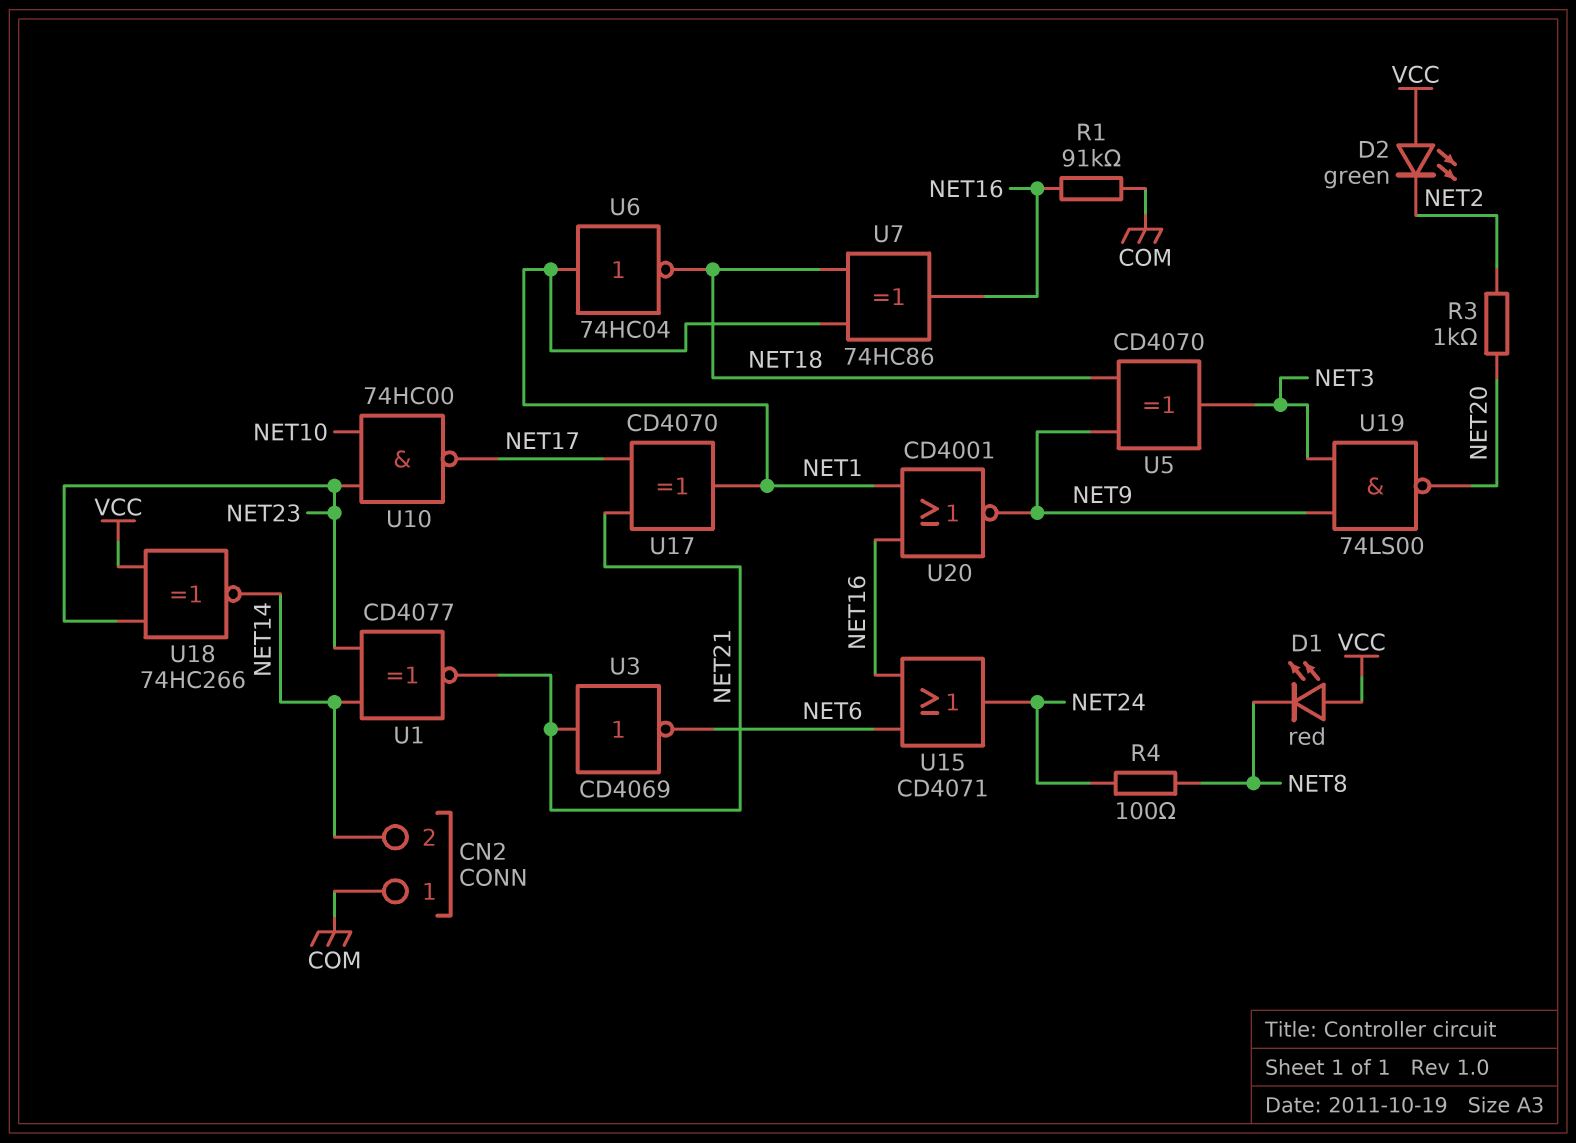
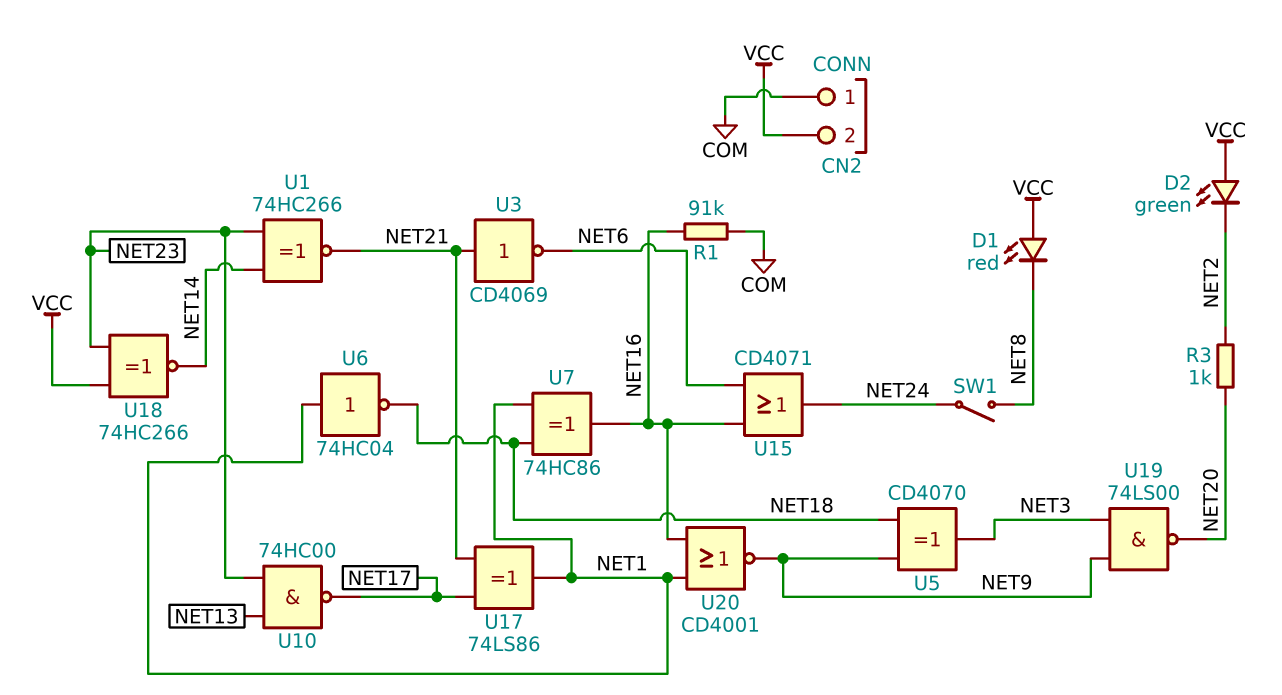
CN2 pin 2: NET14 -> VCC
R4: 100 (NET8, NET24) -> none
SW1: none -> switch (NET8, NET24)
U1: XNOR CD4077 (in NET14, in NET23, out NET21) -> XNOR 74HC266 (in NET14, in NET23, out NET21)
U10: NAND 74HC00 (in NET10, in NET23, out NET17) -> NAND 74HC00 (in NET13, in NET23, out NET17)
U17: XOR CD4070 (in NET17, in NET21, out NET1) -> XOR 74LS86 (in NET17, in NET21, out NET1)

